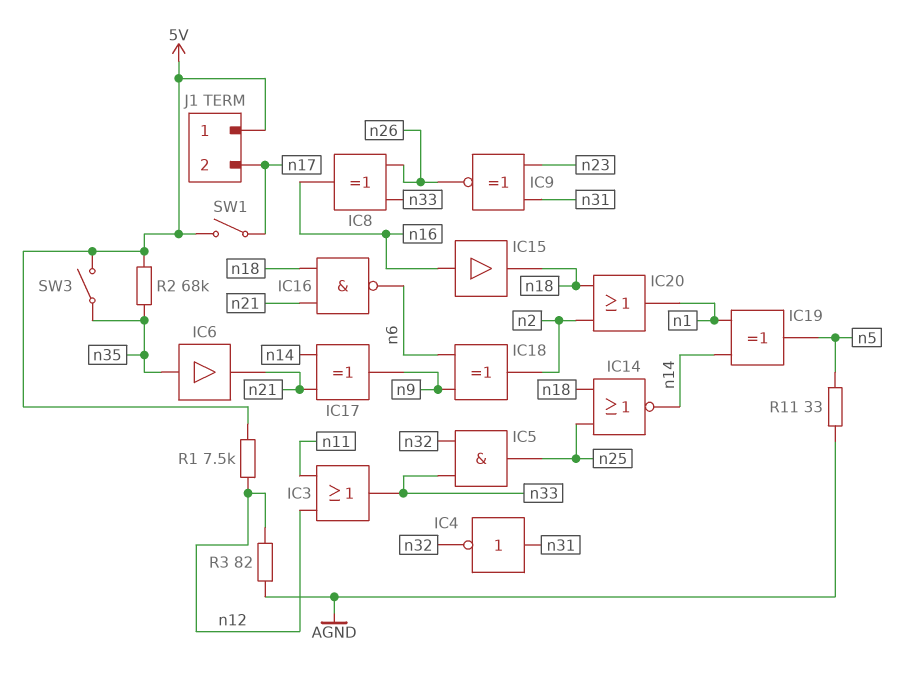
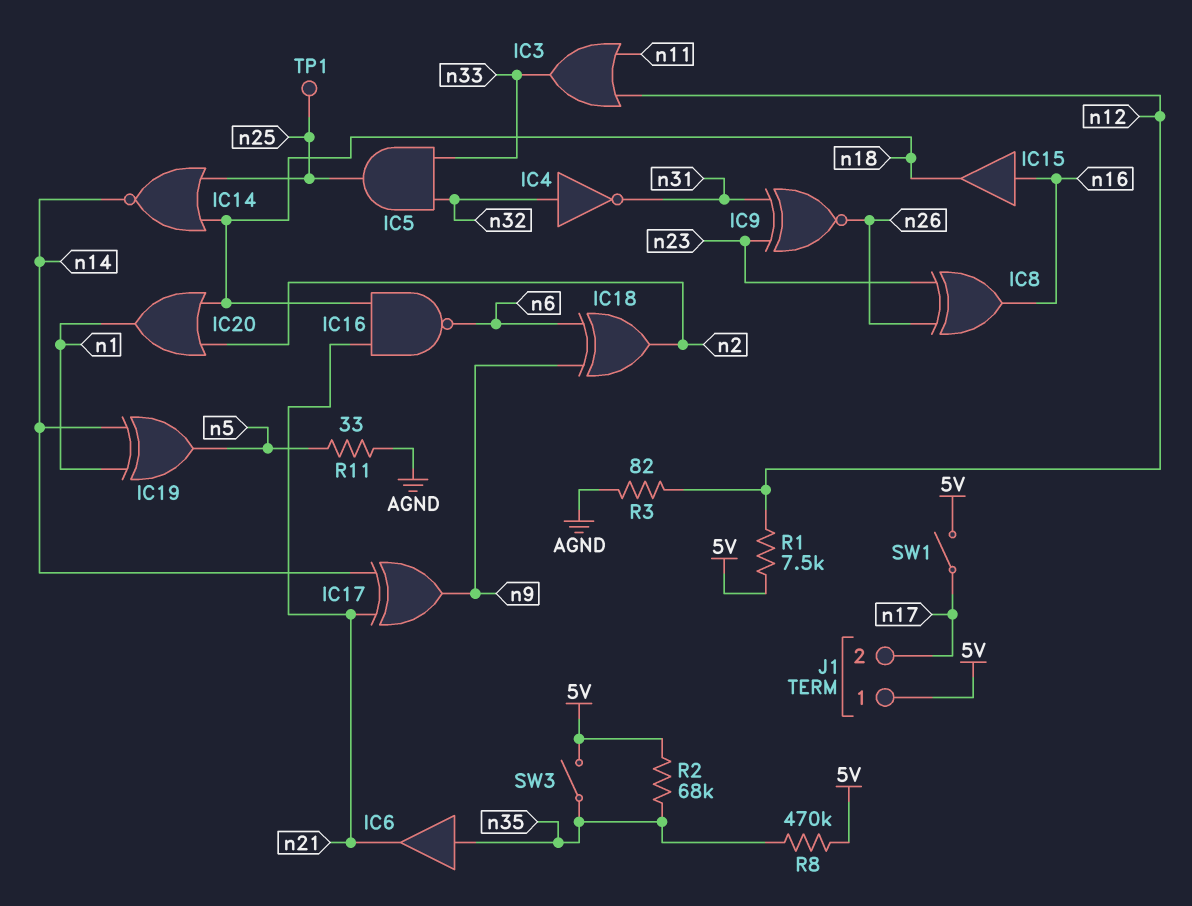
IC4: NOT (in n31, out n32) -> NOT (in n32, out n31)
IC8: XOR (in n26, in n33, out n16) -> XOR (in n23, in n26, out n16)
R8: none -> 470k (5V, n35)
TP1: none -> test point (n25)

